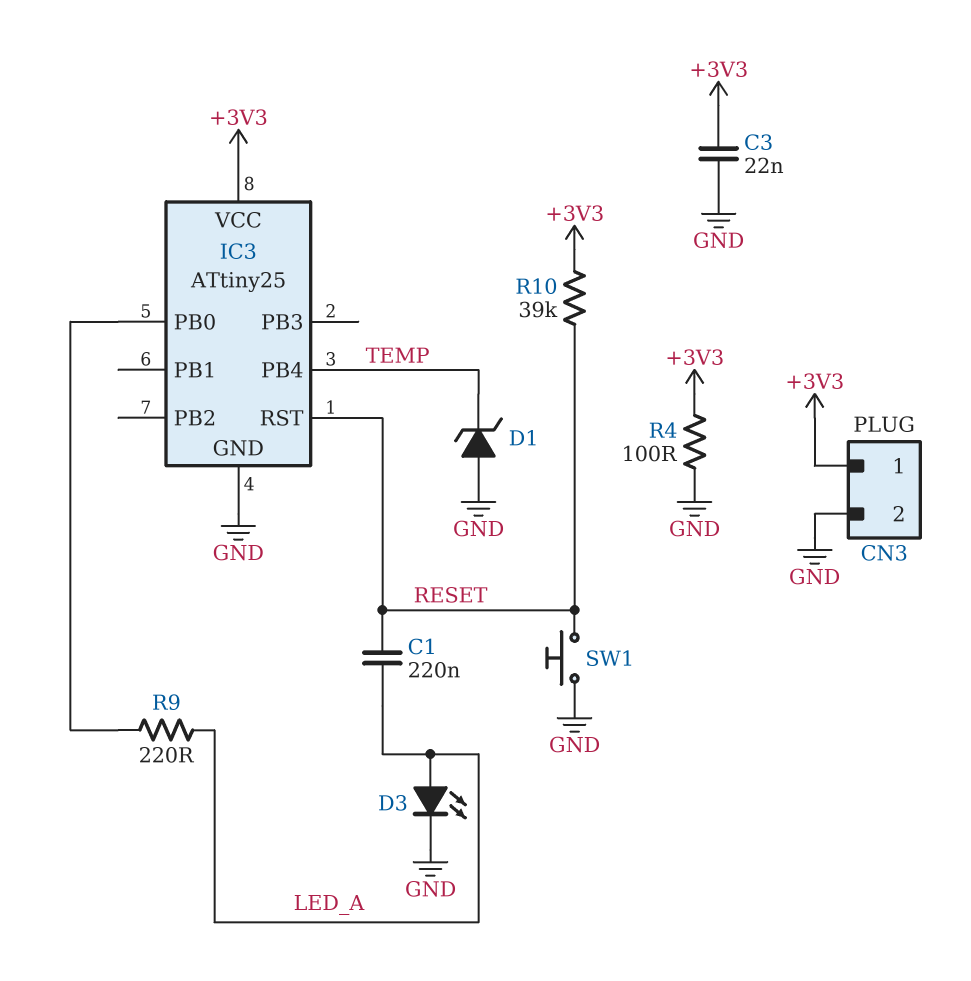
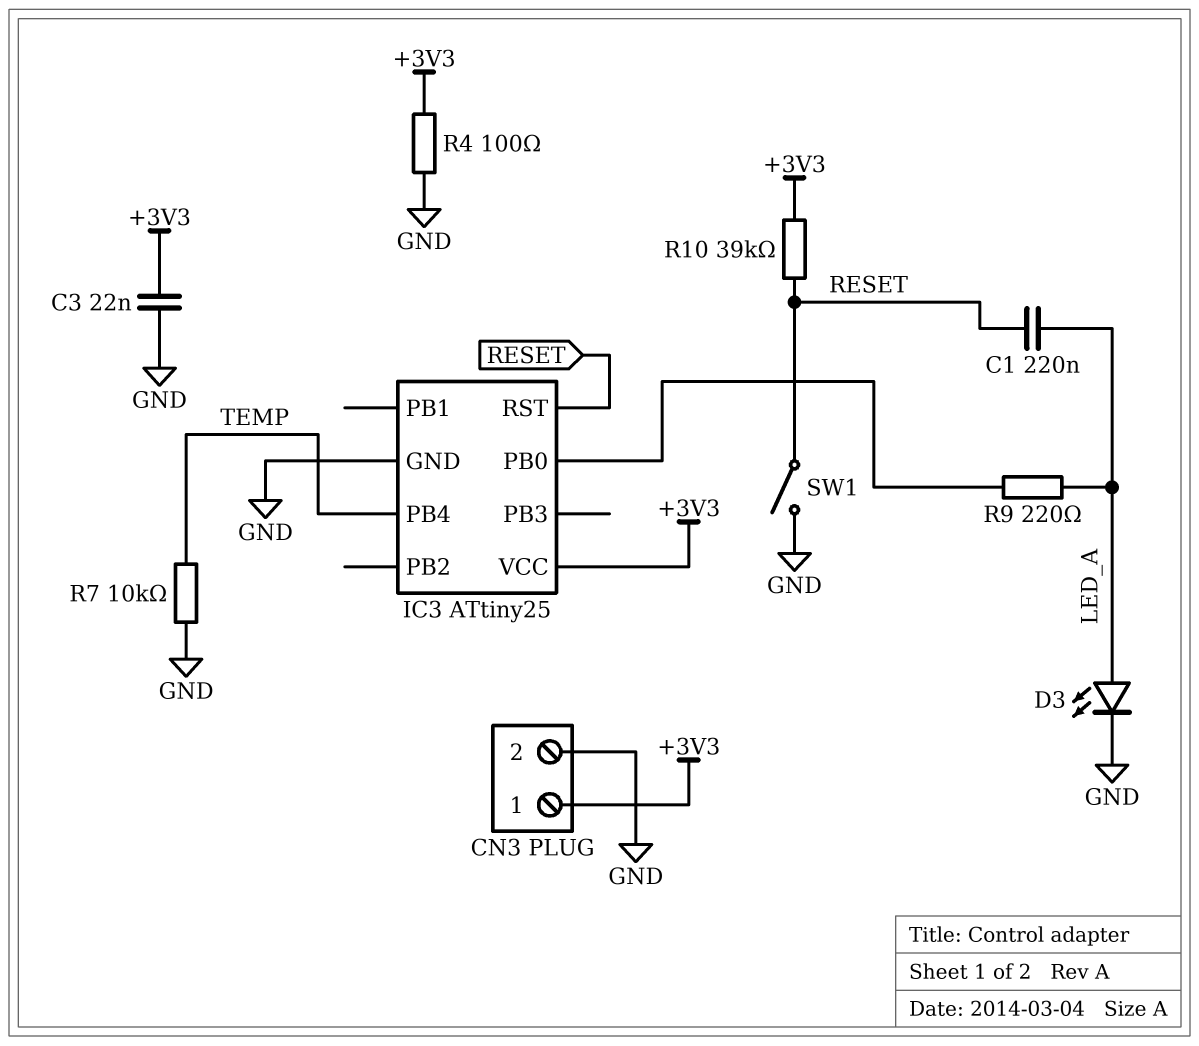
D1: zener (A GND, K TEMP) -> none
R7: none -> 10k (GND, TEMP)
SW1: button (GND, RESET) -> switch (GND, RESET)

